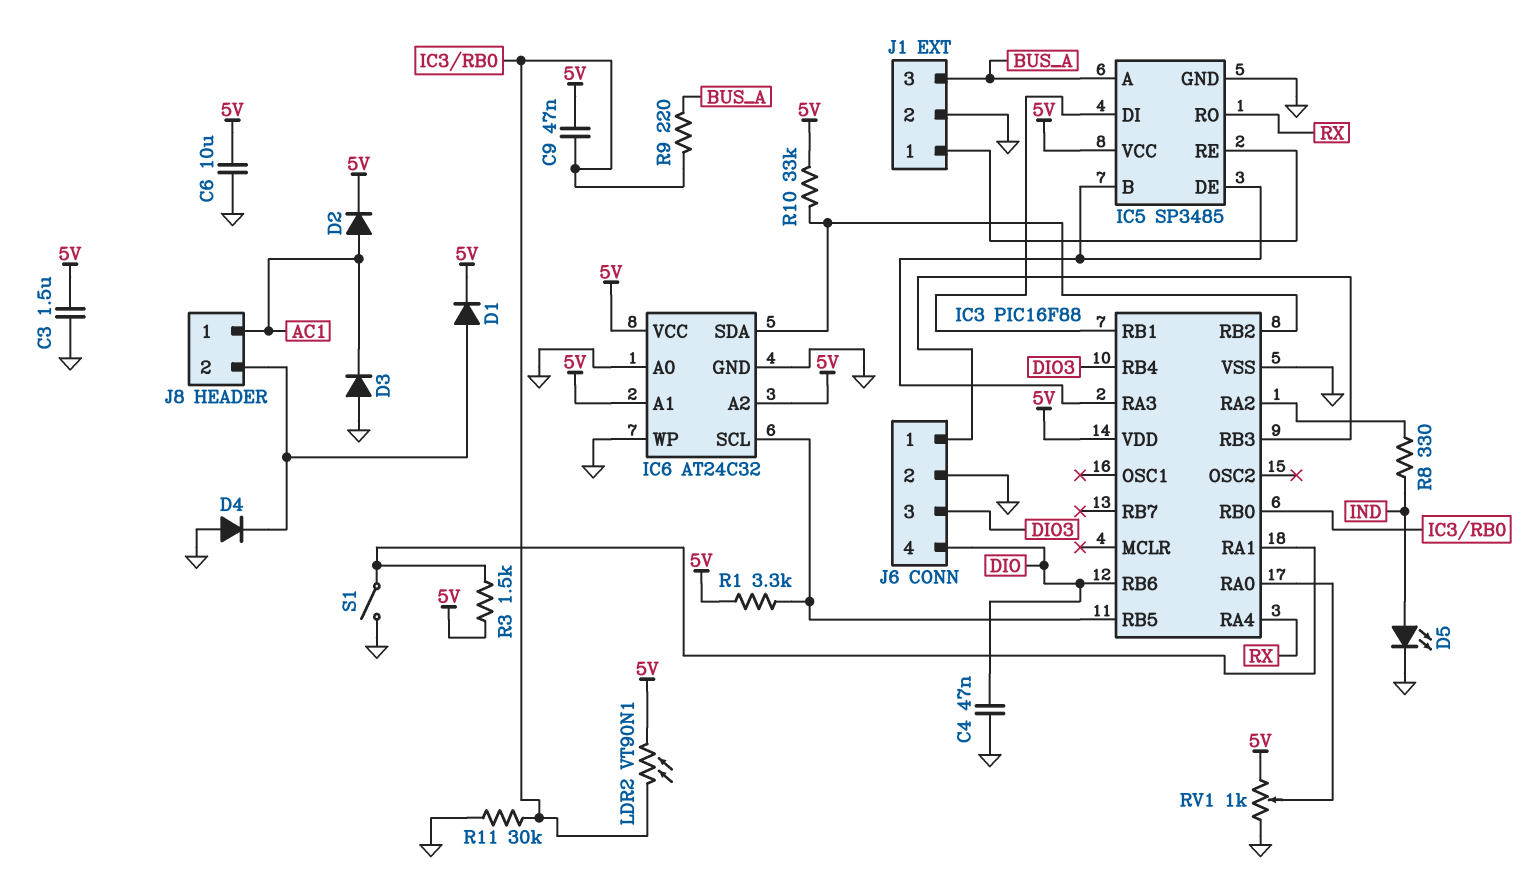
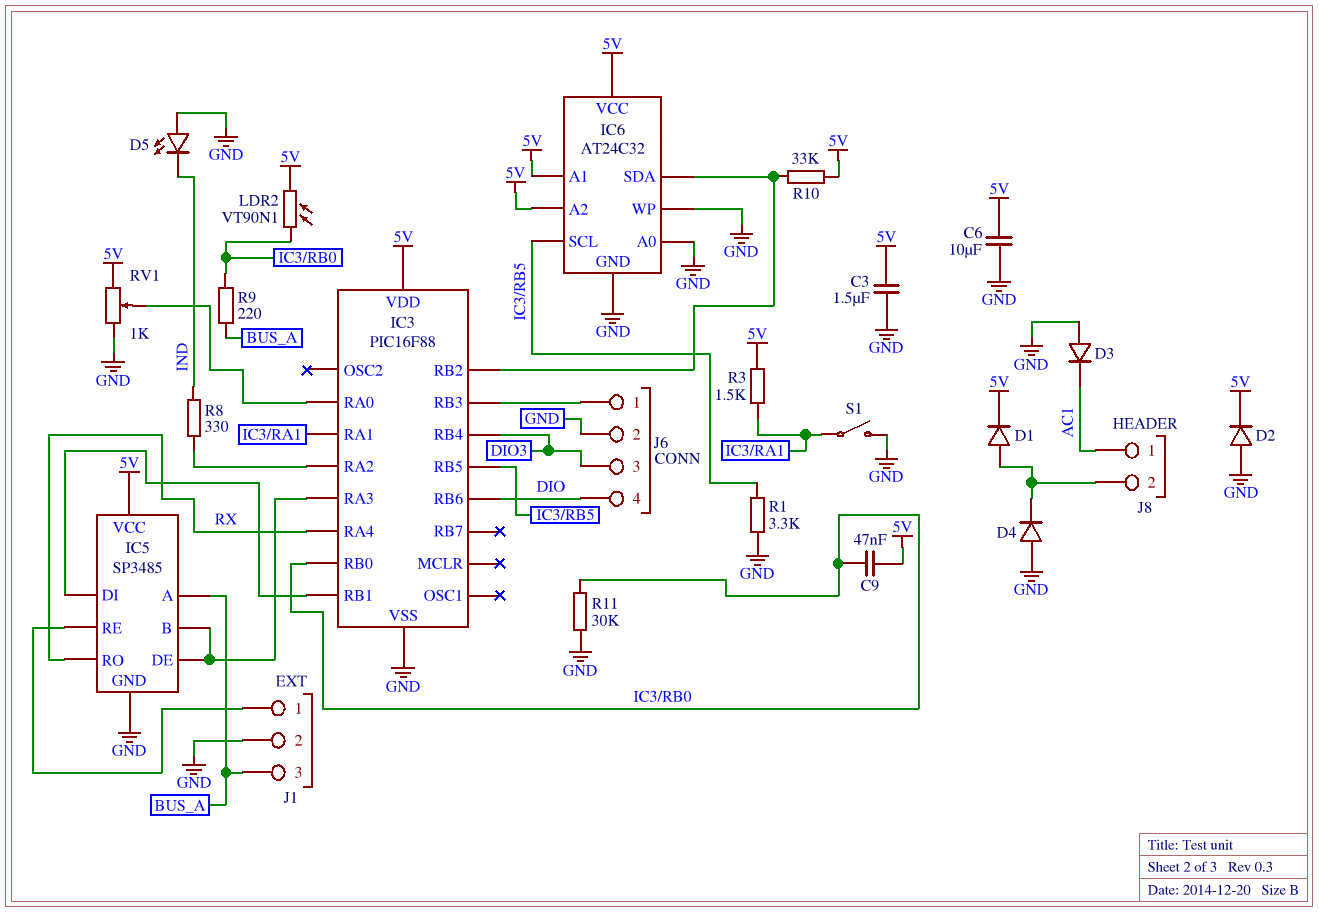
C4: 47nF (DIO, GND) -> none
D2: diode (A AC1, K 5V) -> diode (A GND, K 5V)
D5: LED (A IND, K GND) -> LED (A GND, K IND)
R1: 3.3k (5V, IC3/RB5) -> 3.3k (GND, IC3/RB5)

